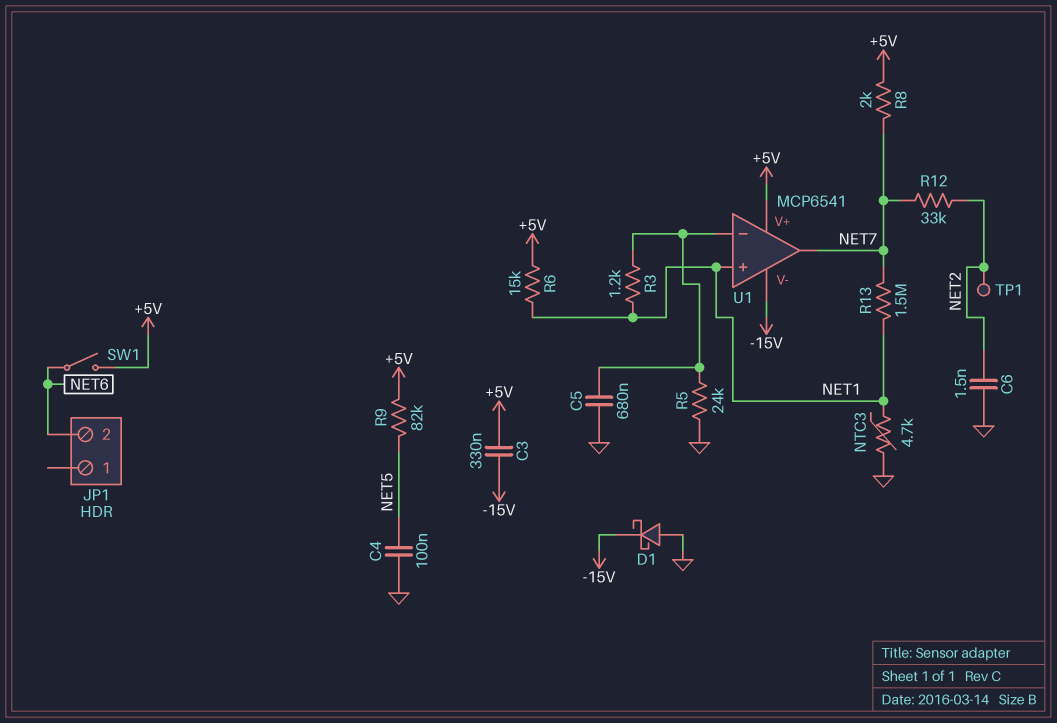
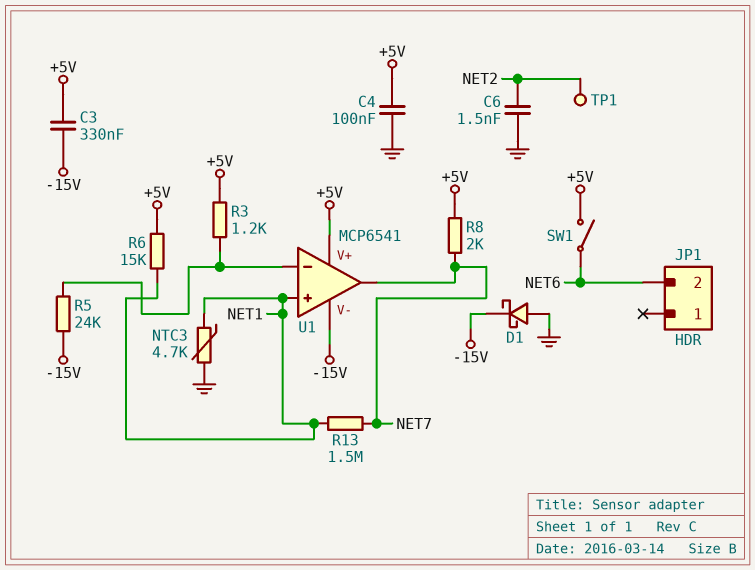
C4: 100nF (GND, NET5) -> 100nF (+5V, GND)
C5: 680nF (GND, U1/in-) -> none
R3: 1.2k (NET1, U1/in-) -> 1.2k (+5V, U1/in-)
R5: 24k (GND, U1/in-) -> 24k (-15V, U1/in-)
R9: 82k (+5V, NET5) -> none
R12: 33k (NET2, NET7) -> none

